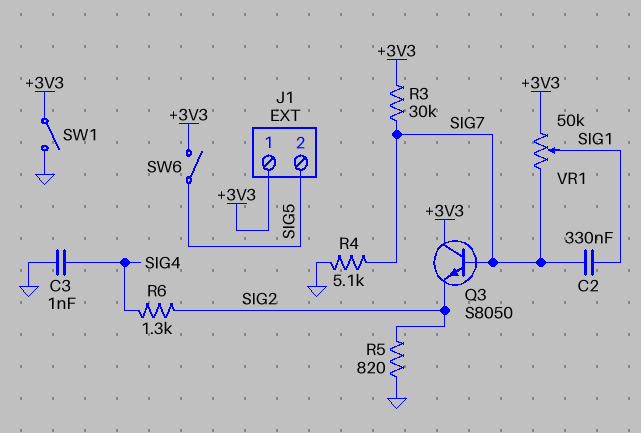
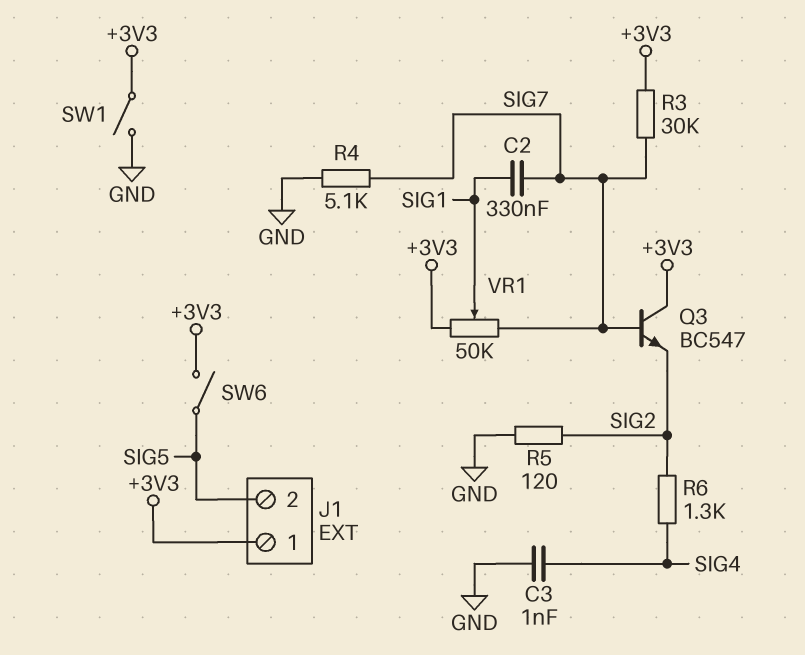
Q3: NPN S8050 (B SIG7, C +3V3, E SIG2) -> NPN BC547 (B SIG7, C +3V3, E SIG2)
R5: 820 (GND, SIG2) -> 120 (GND, SIG2)

